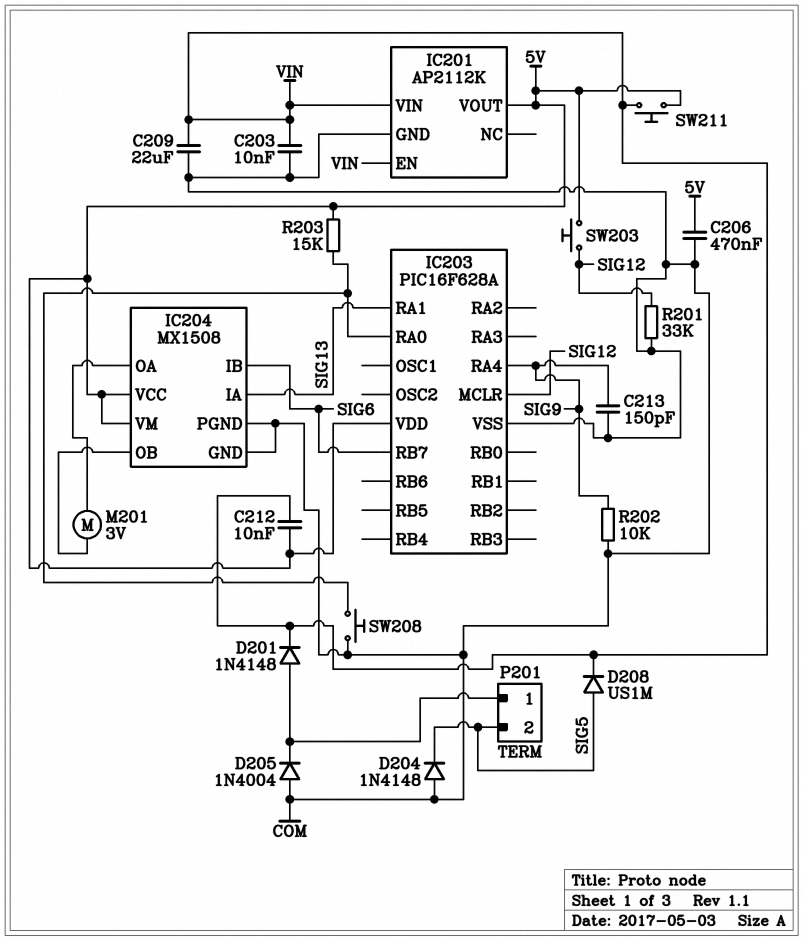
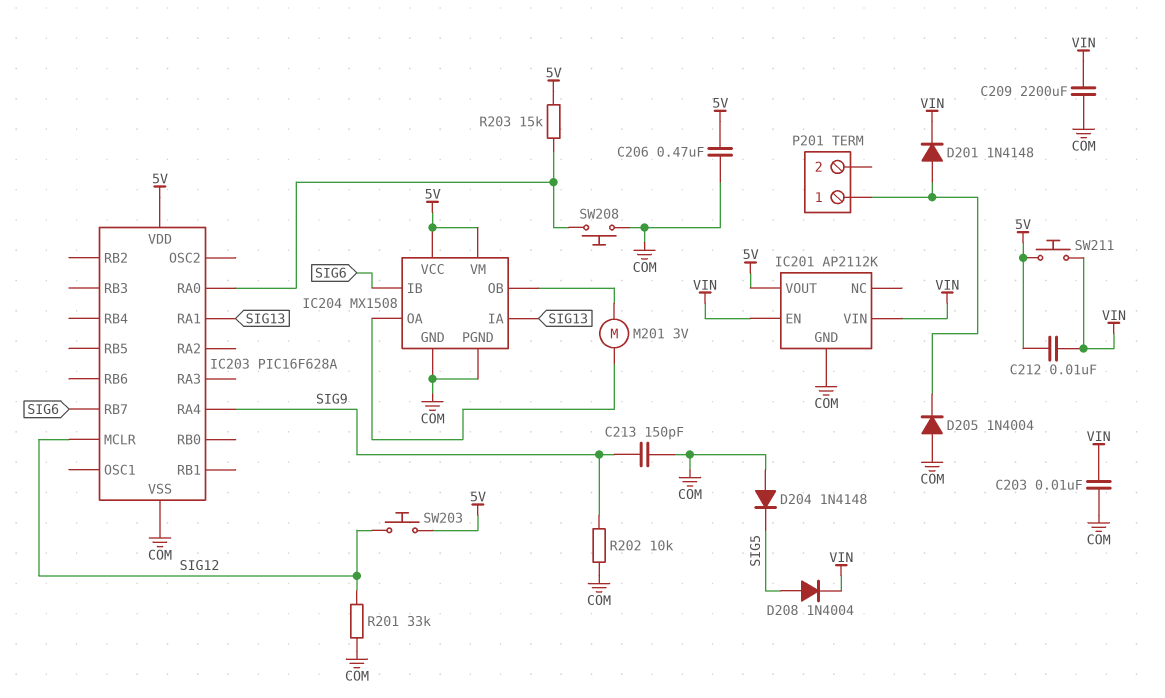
C209: 22uF (COM, VIN) -> 2200uF (COM, VIN)
D208: diode US1M (A SIG5, K VIN) -> diode 1N4004 (A SIG5, K VIN)
P201 pin 2: SIG5 -> none

